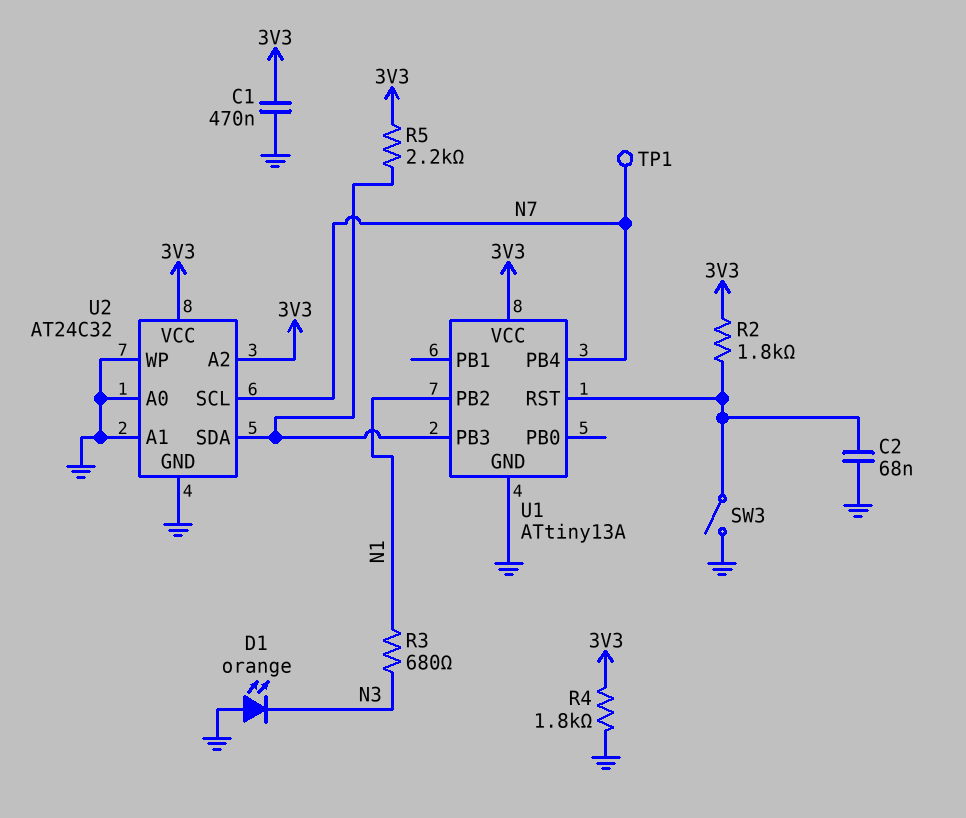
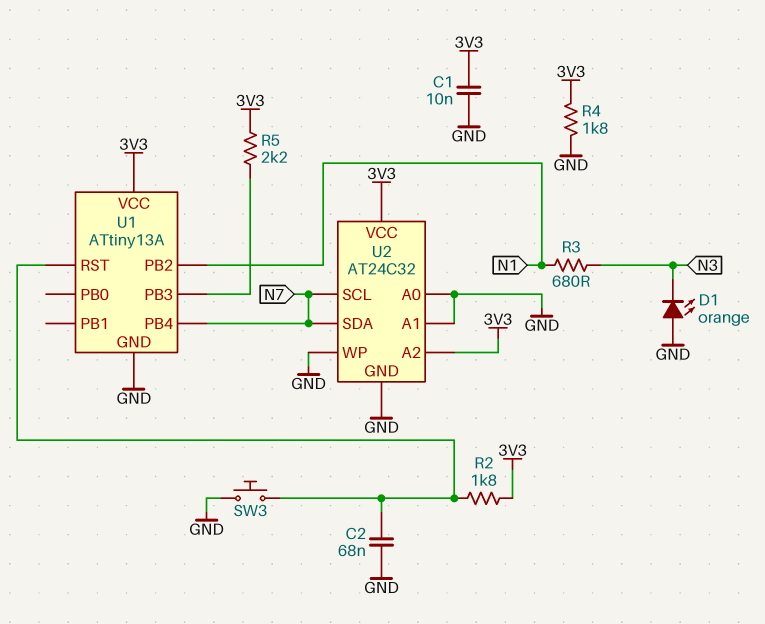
C1: 470nF (3V3, GND) -> 10nF (3V3, GND)
SW3: switch (GND, U1/RST) -> button (GND, U1/RST)
TP1: test point (N7) -> none
U2 pin SDA: U1/PB3 -> N7

